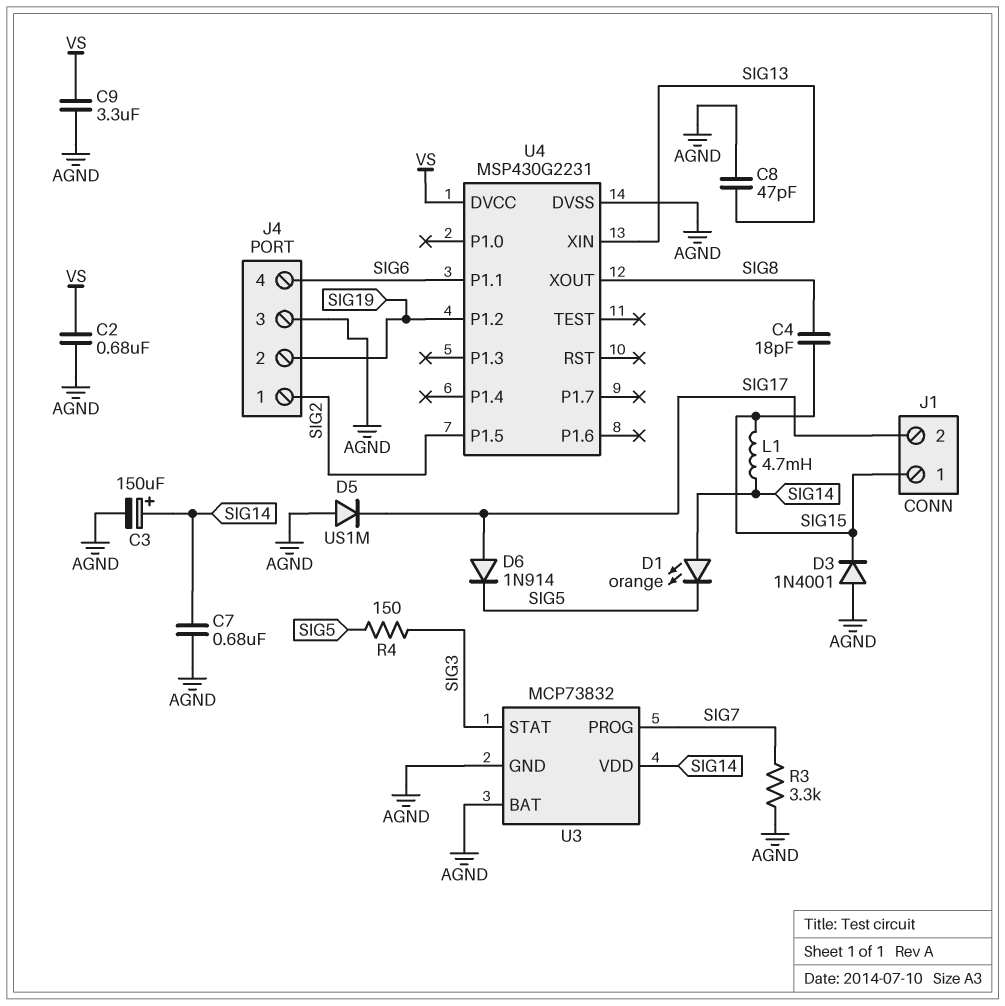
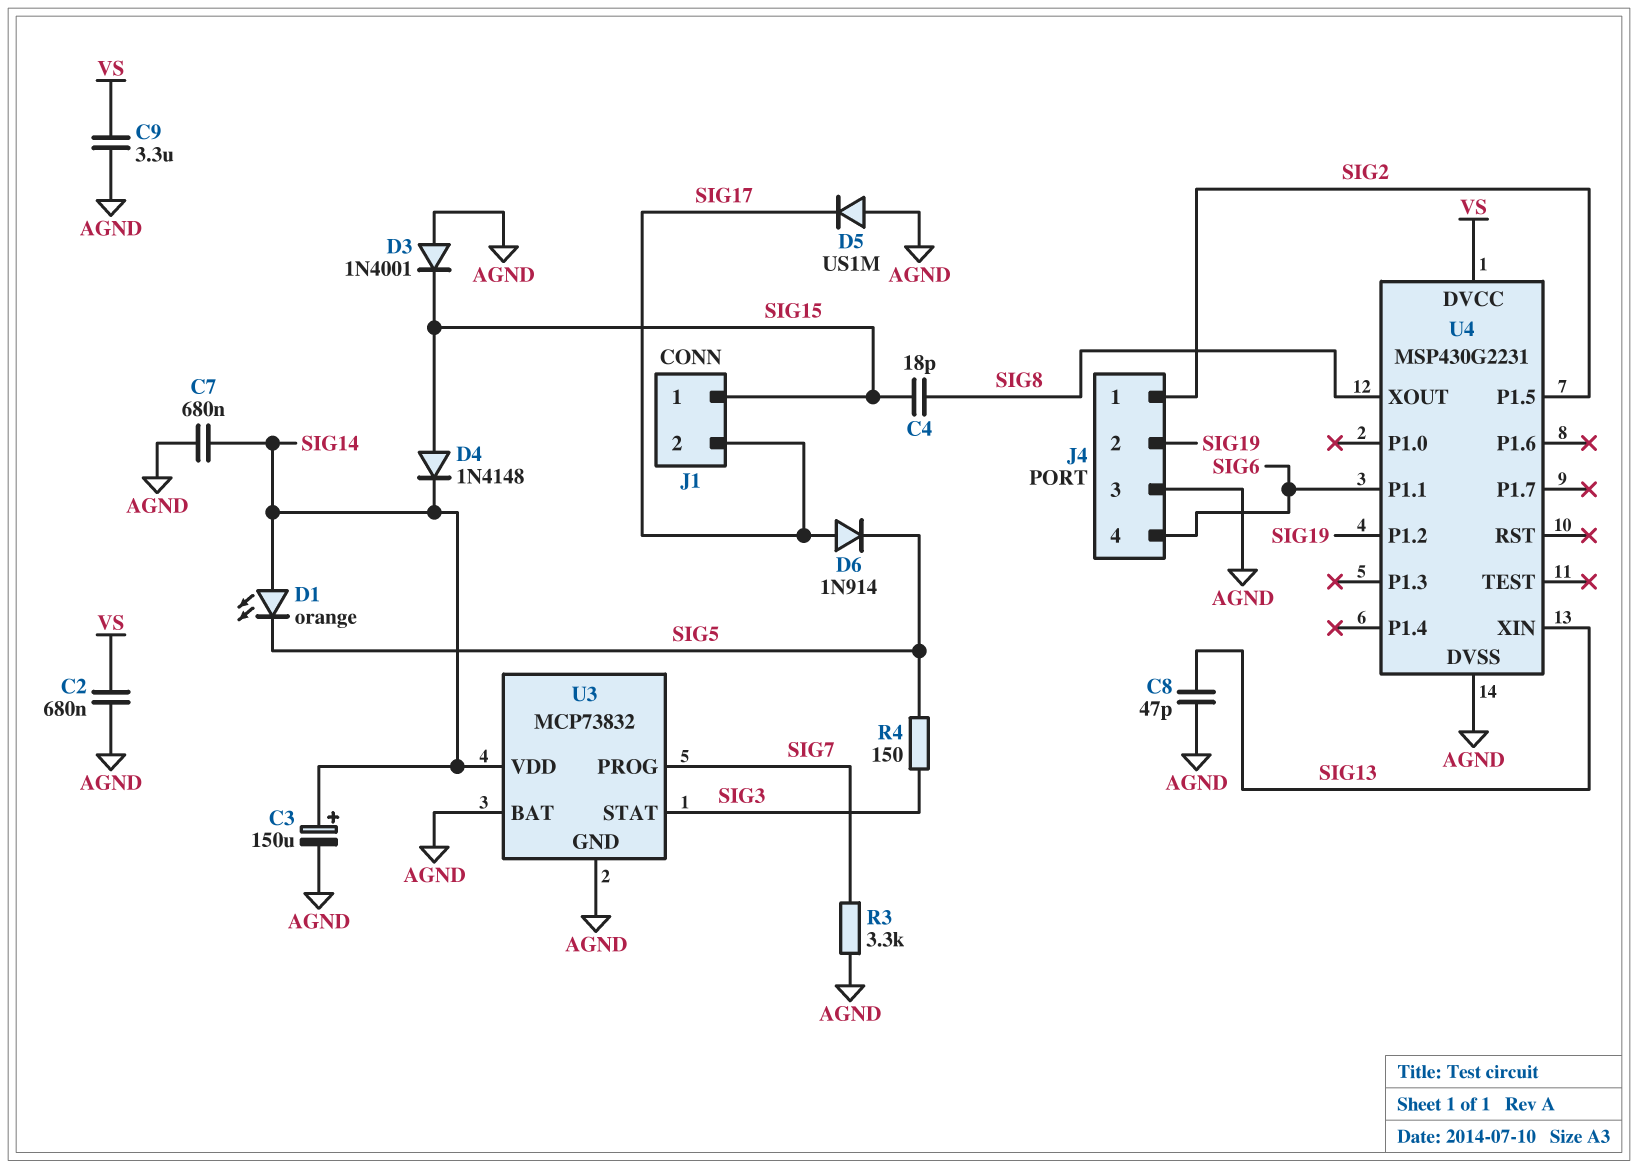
D4: none -> diode 1N4148 (A SIG15, K SIG14)
L1: 4.7mH (SIG14, SIG15) -> none

